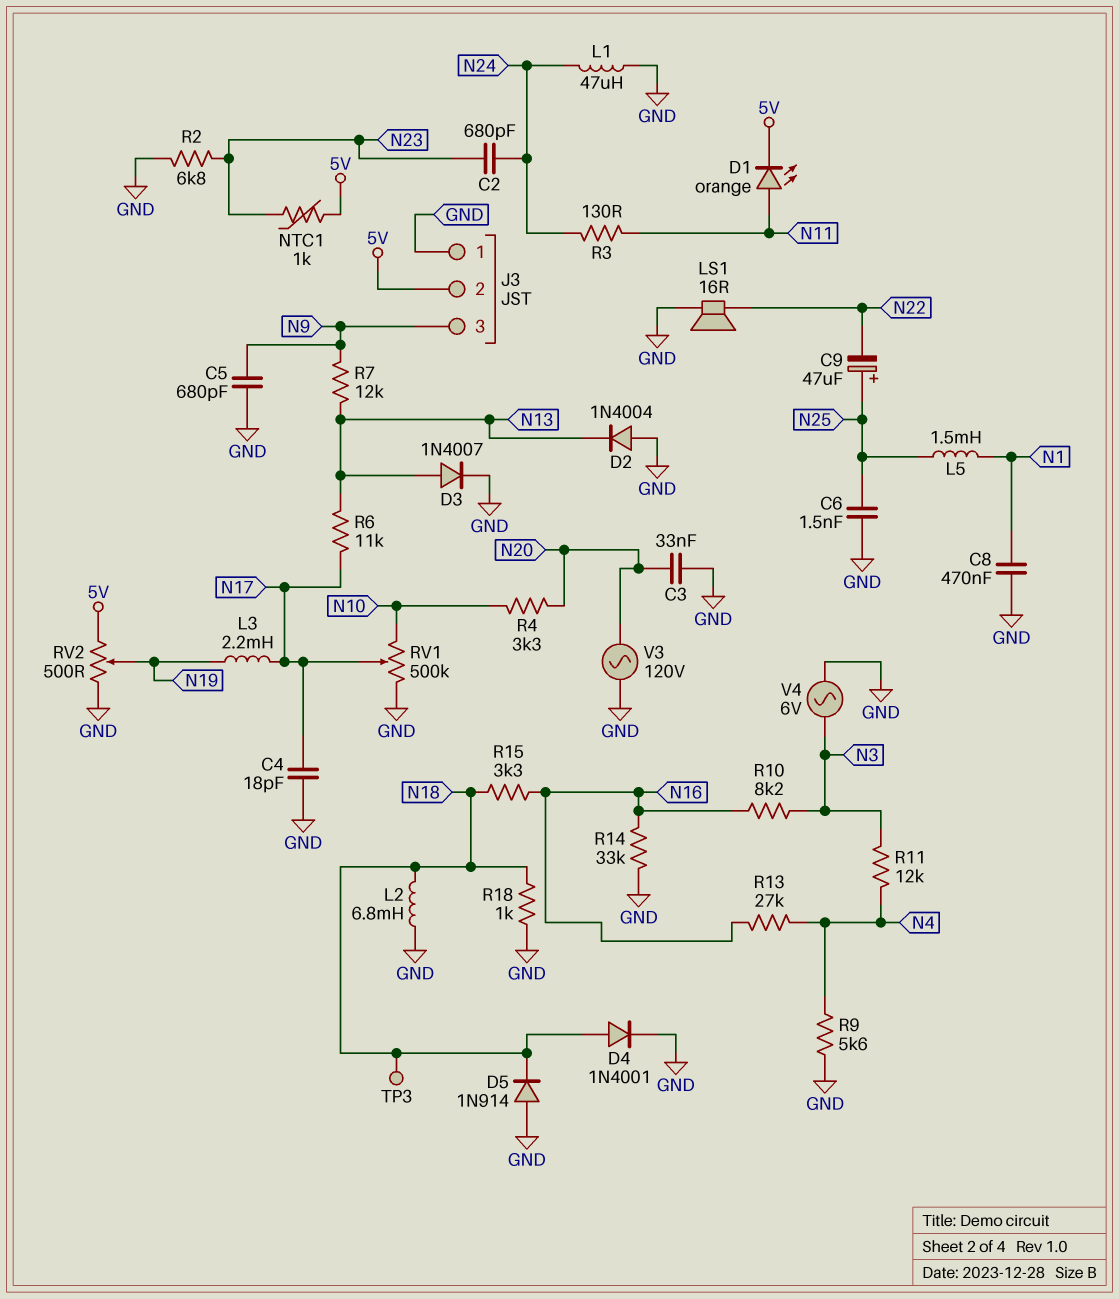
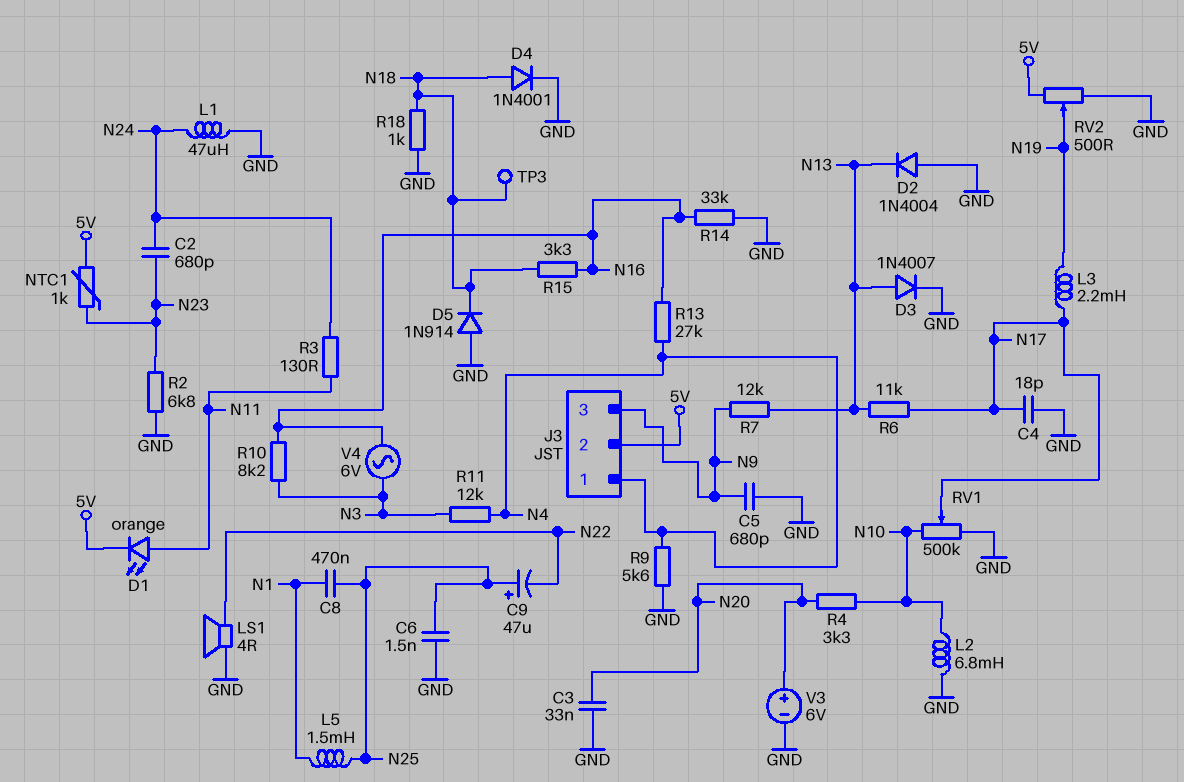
C8: 470nF (GND, N1) -> 470nF (N1, N25)
J3 pin 1: GND -> N4
L2: 6.8mH (GND, N18) -> 6.8mH (GND, N10)
LS1: speaker 16R (GND, N22) -> speaker 4R (GND, N22)
V3: AC 120V (GND, N20) -> 6V (plus N20, minus GND)
V4: AC 6V (GND, N3) -> AC 6V (N3, N16)

